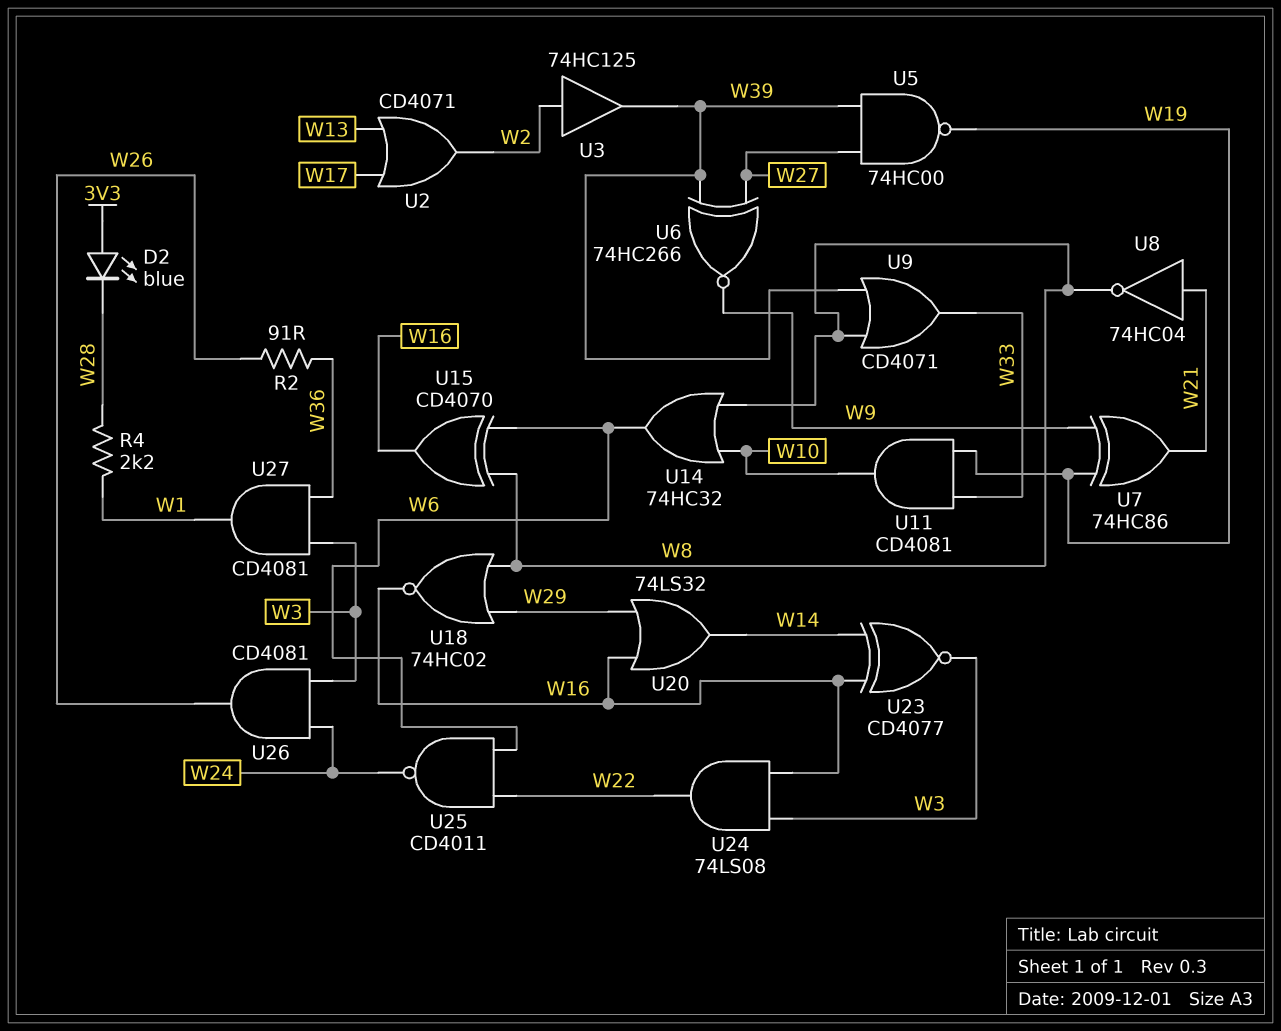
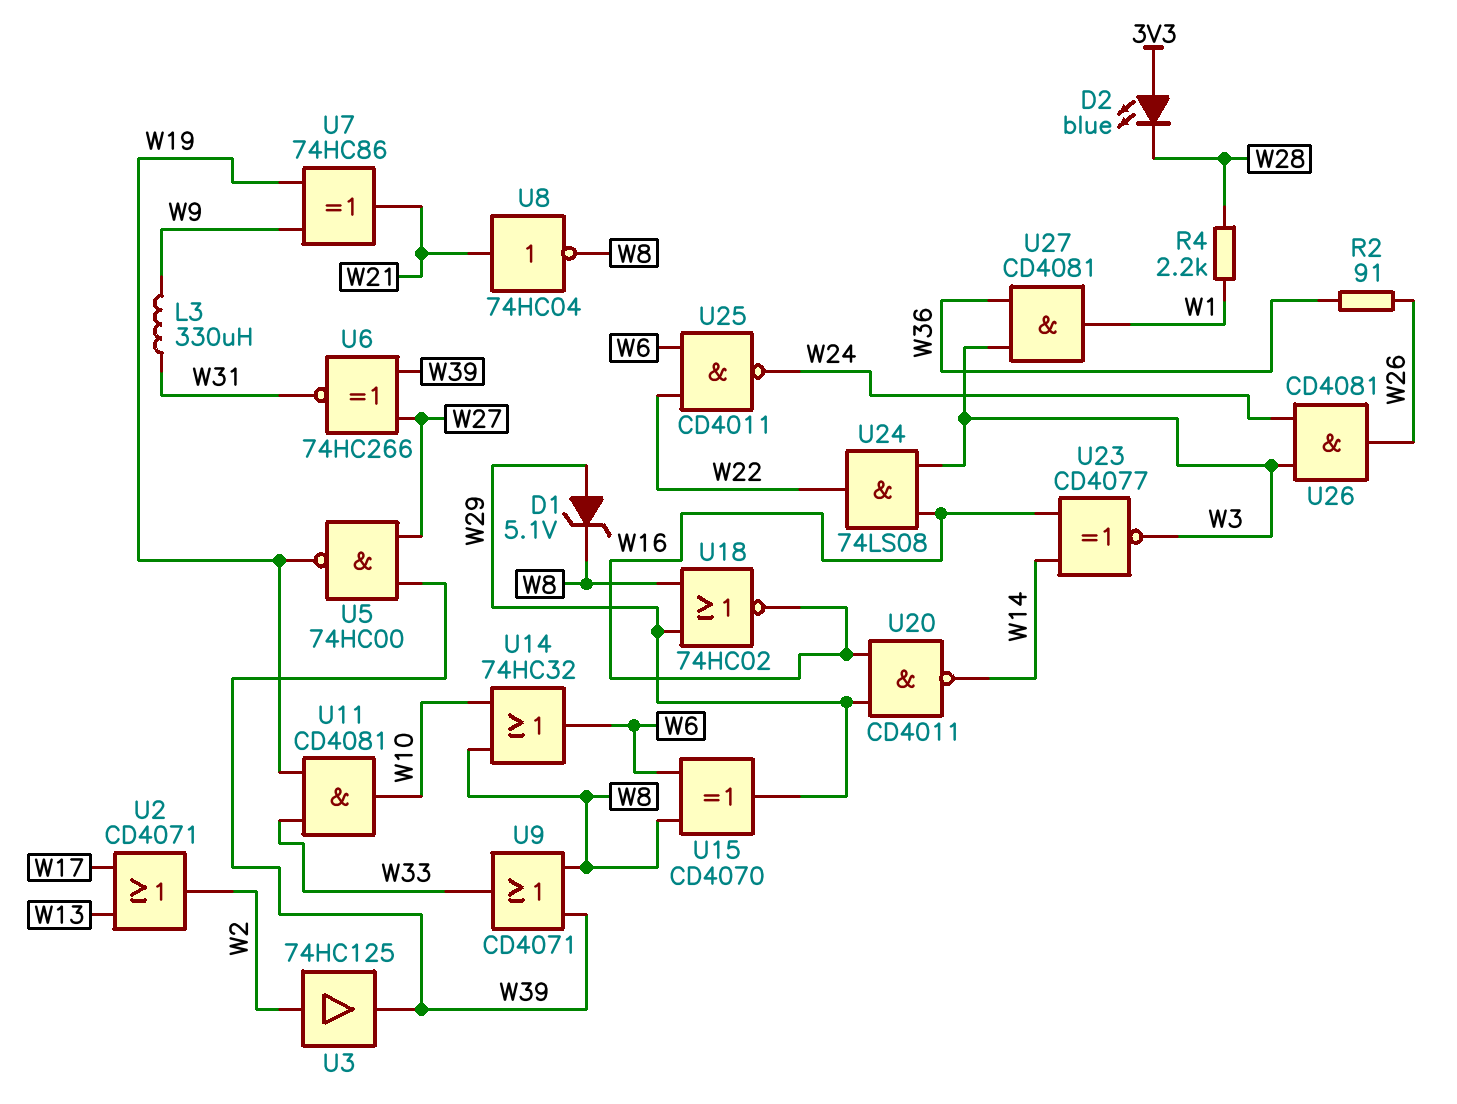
D1: none -> zener 5.1V (A W29, K W8)
L3: none -> 330uH (W9, W31)
U6: XNOR 74HC266 (in W27, in W39, out W9) -> XNOR 74HC266 (in W27, in W39, out W31)
U15: XOR CD4070 (in W6, in W8, out W16) -> XOR CD4070 (in W6, in W8, out W29)
U20: OR 74LS32 (in W16, in W29, out W14) -> NAND CD4011 (in W16, in W29, out W14)

